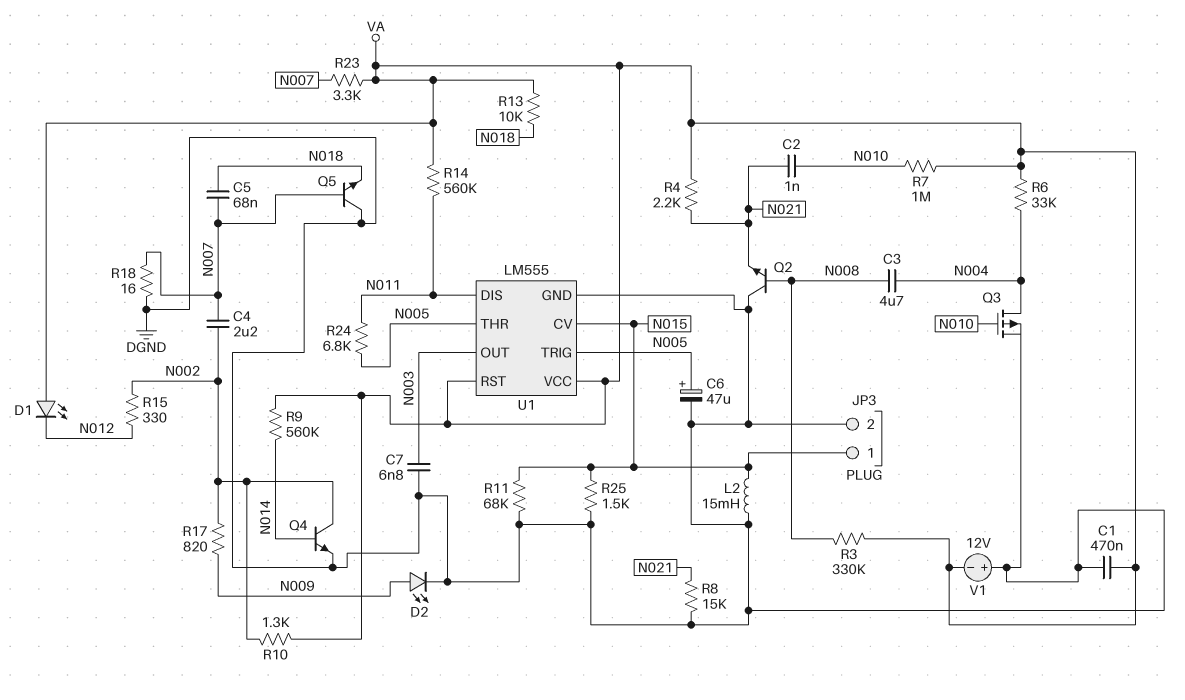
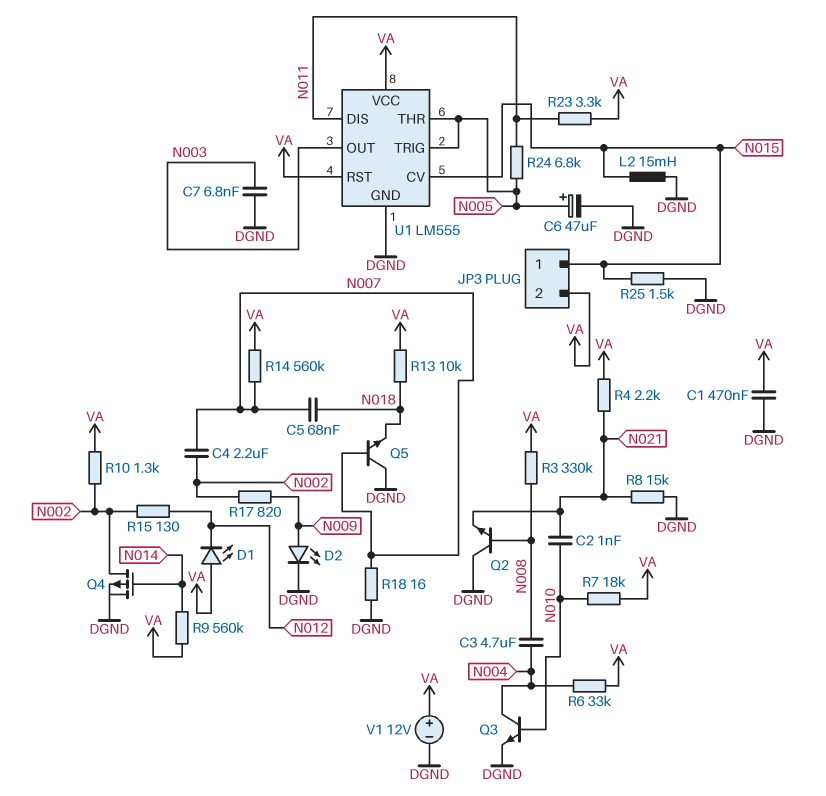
JP3 pin 2: DGND -> VA
Q3: PMOS (G N010, D N004, S DGND) -> NPN (B N010, C N004, E DGND)
Q4: NPN (B N014, C N002, E DGND) -> PMOS (G N014, D N002, S DGND)
R7: 1M (N010, VA) -> 18k (N010, VA)
R11: 68k (DGND, N015) -> none
R14: 560k (N011, VA) -> 560k (N007, VA)
R15: 330 (N002, N012) -> 130 (N002, N012)
R23: 3.3k (N007, VA) -> 3.3k (N011, VA)
V1: 12V (plus DGND, minus VA) -> 12V (plus VA, minus DGND)

